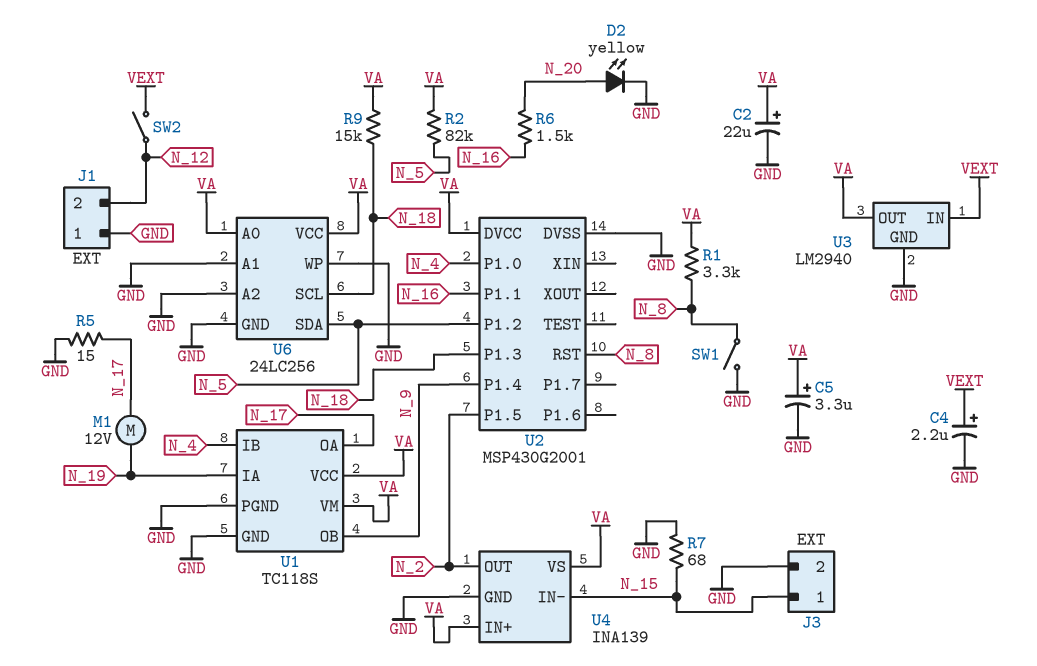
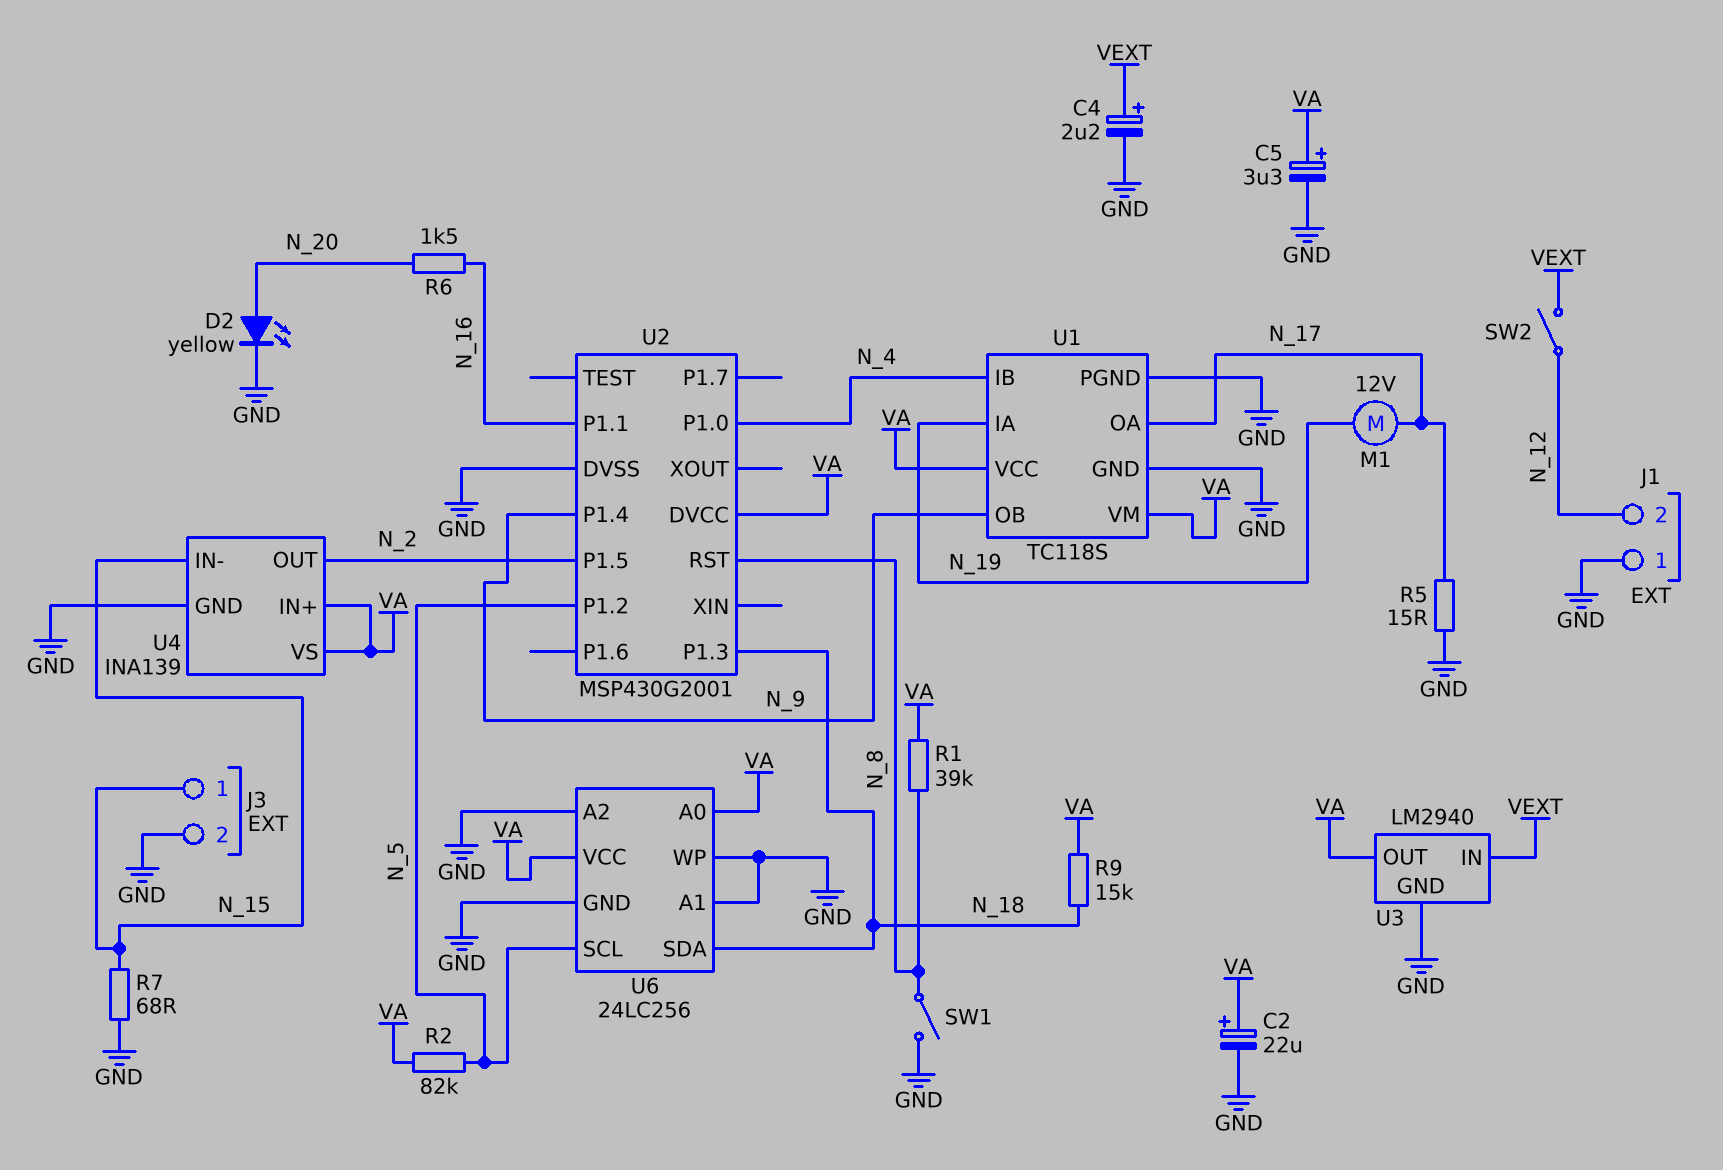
R1: 3.3k (N_8, VA) -> 39k (N_8, VA)
U6 pin SCL: N_18 -> N_5
U6 pin SDA: N_5 -> N_18

